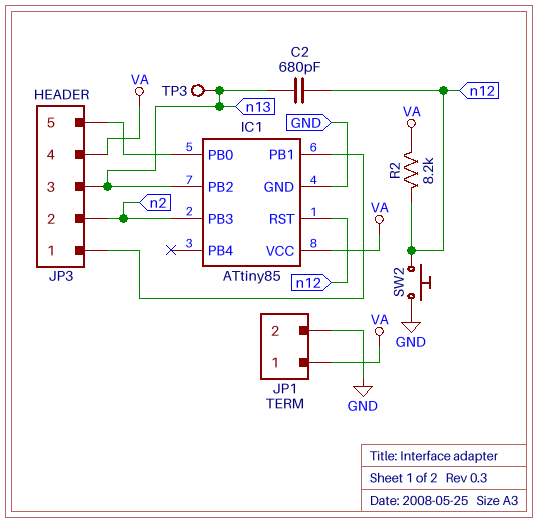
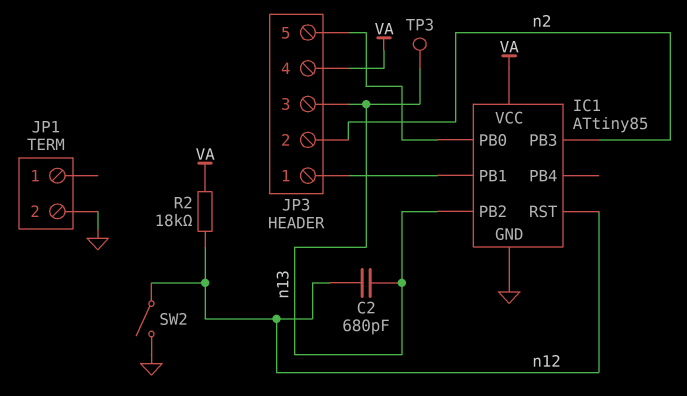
JP1 pin 1: VA -> none
R2: 8.2k (VA, n12) -> 18k (VA, n12)
SW2: button (GND, n12) -> switch (GND, n12)

